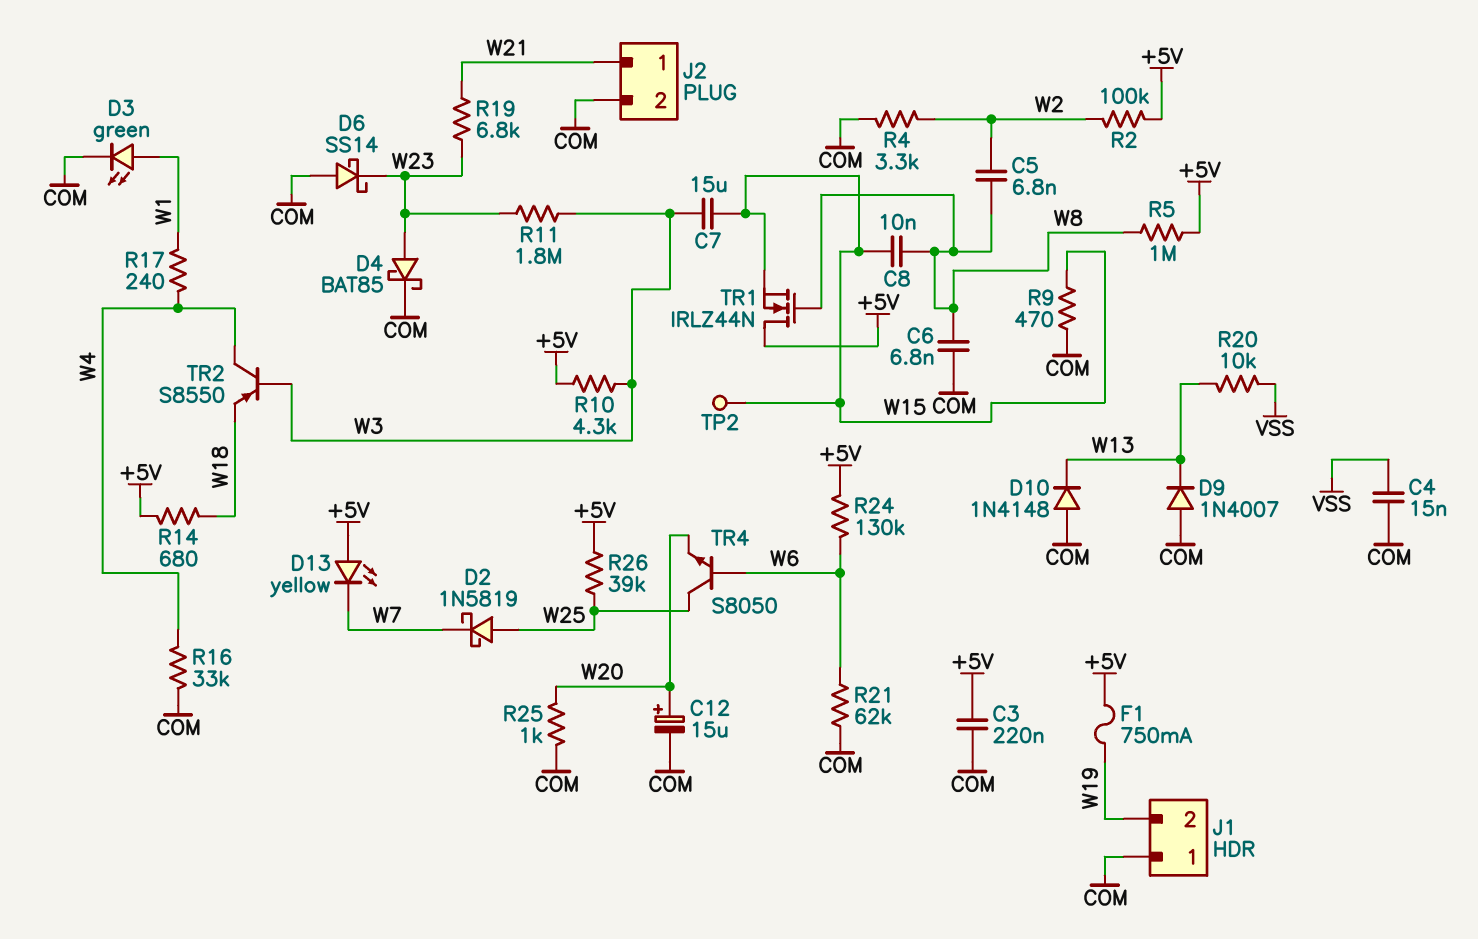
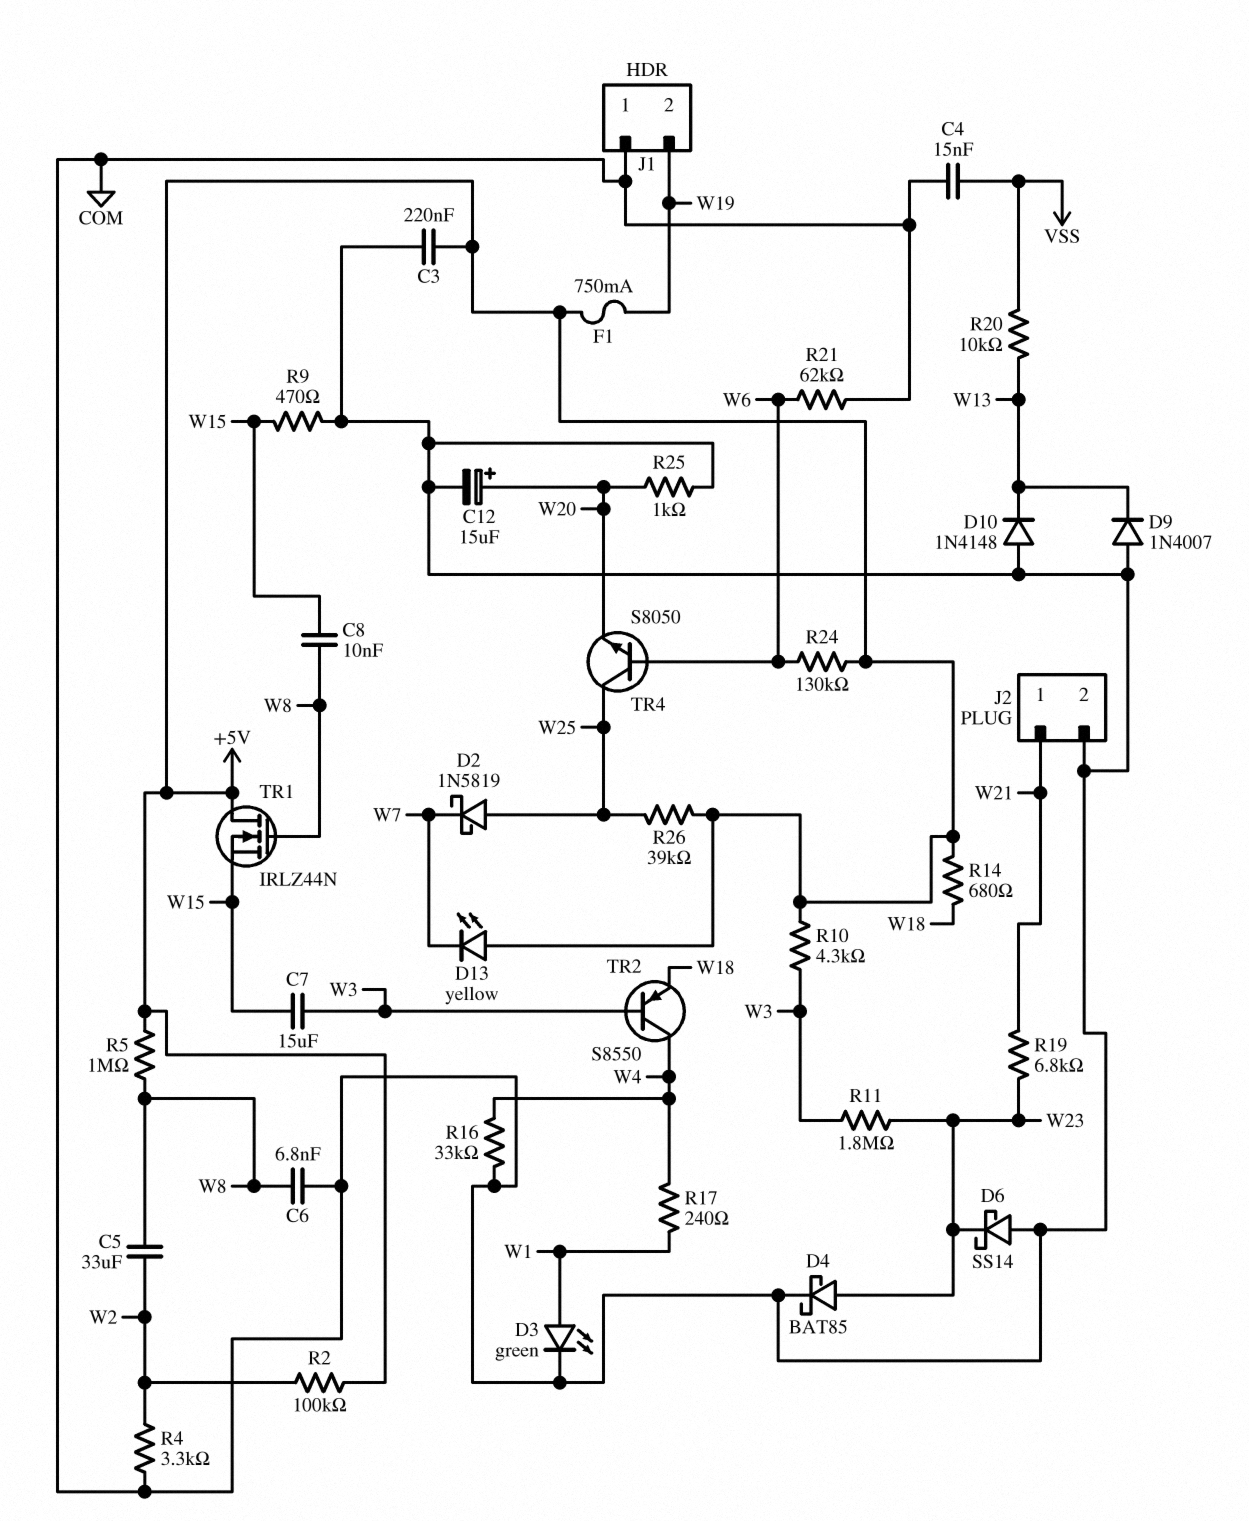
C5: 6.8nF (W2, W8) -> 33uF (W2, W8)
TP2: test point (W15) -> none

